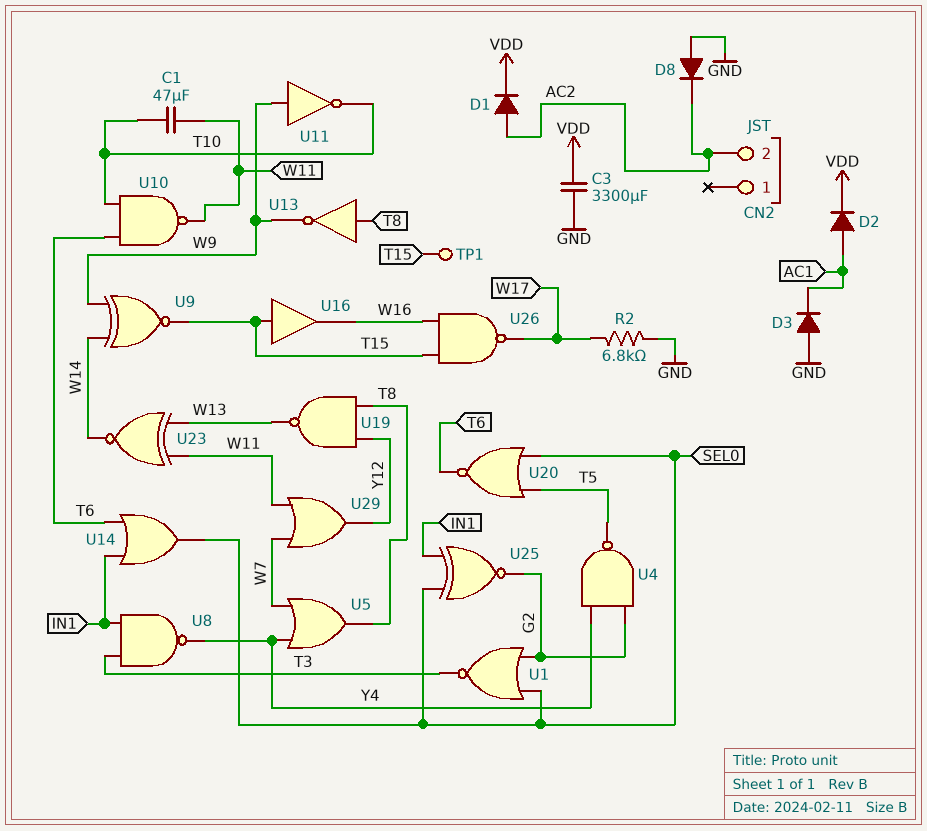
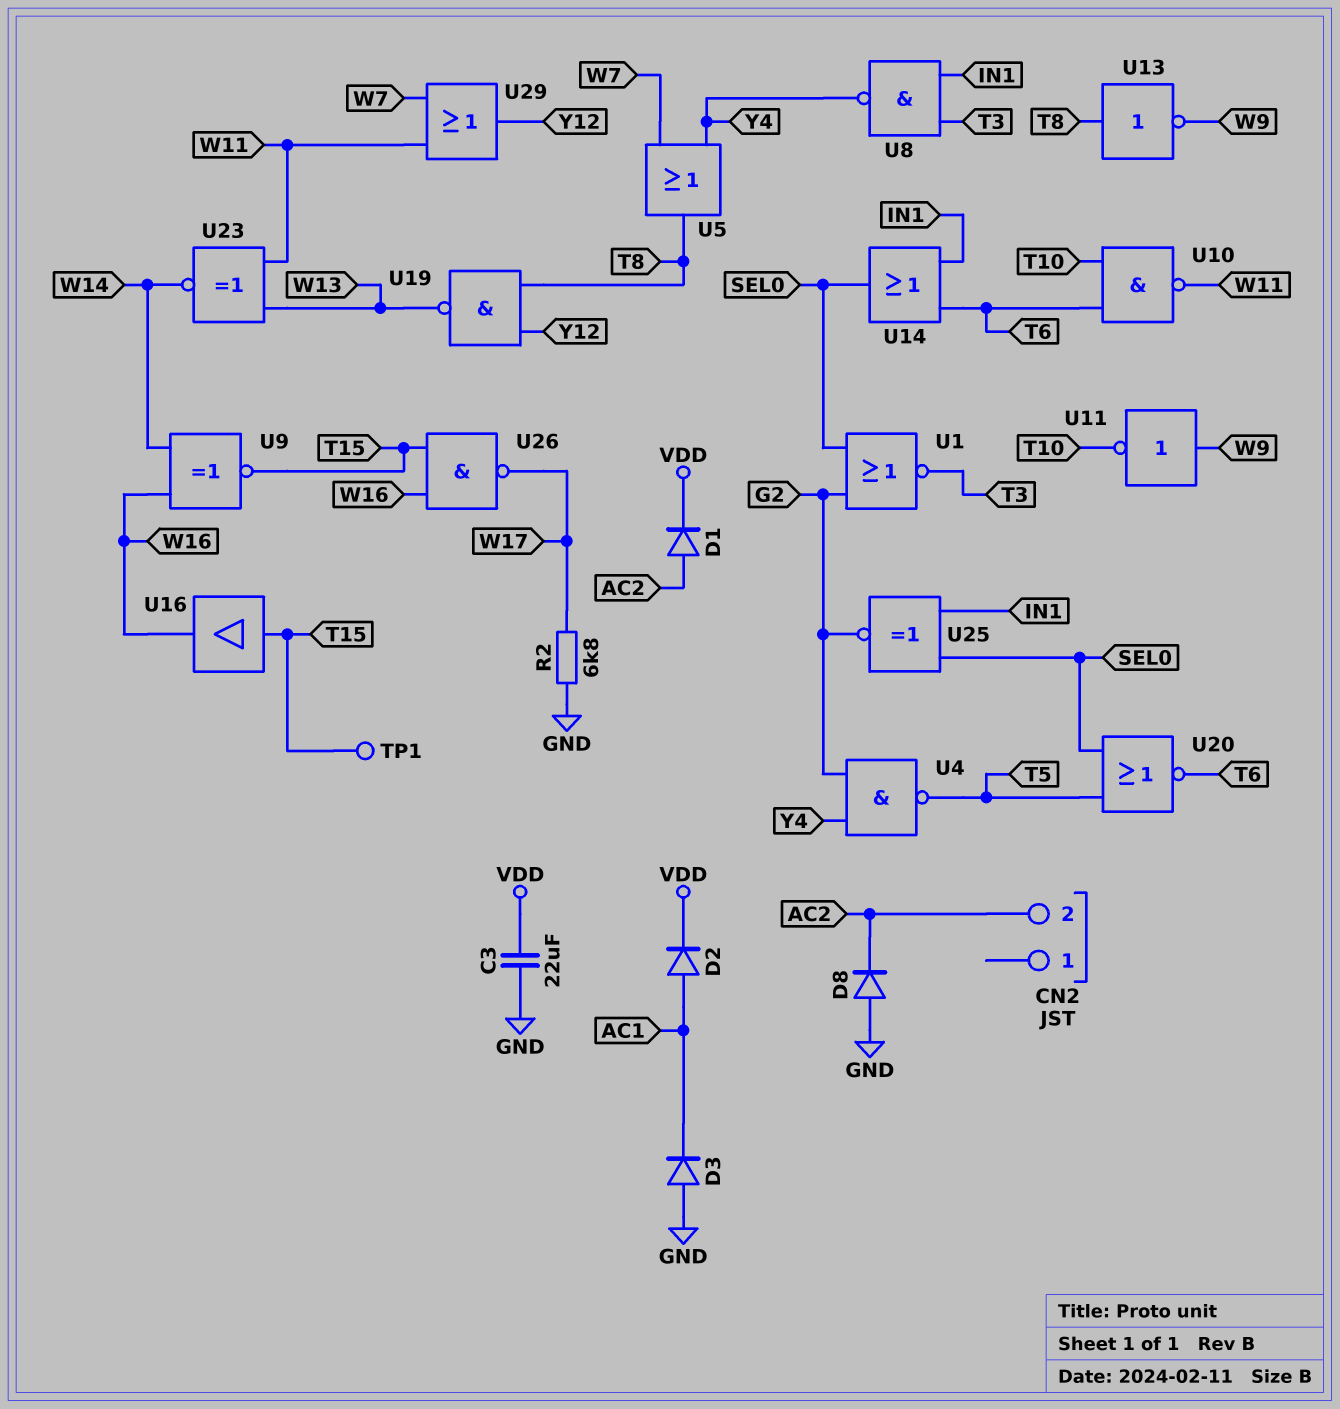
C1: 47uF (T10, W11) -> none
C3: 3300uF (GND, VDD) -> 22uF (GND, VDD)
U9: XNOR (in W9, in W14, out T15) -> XNOR (in W14, in W16, out T15)

